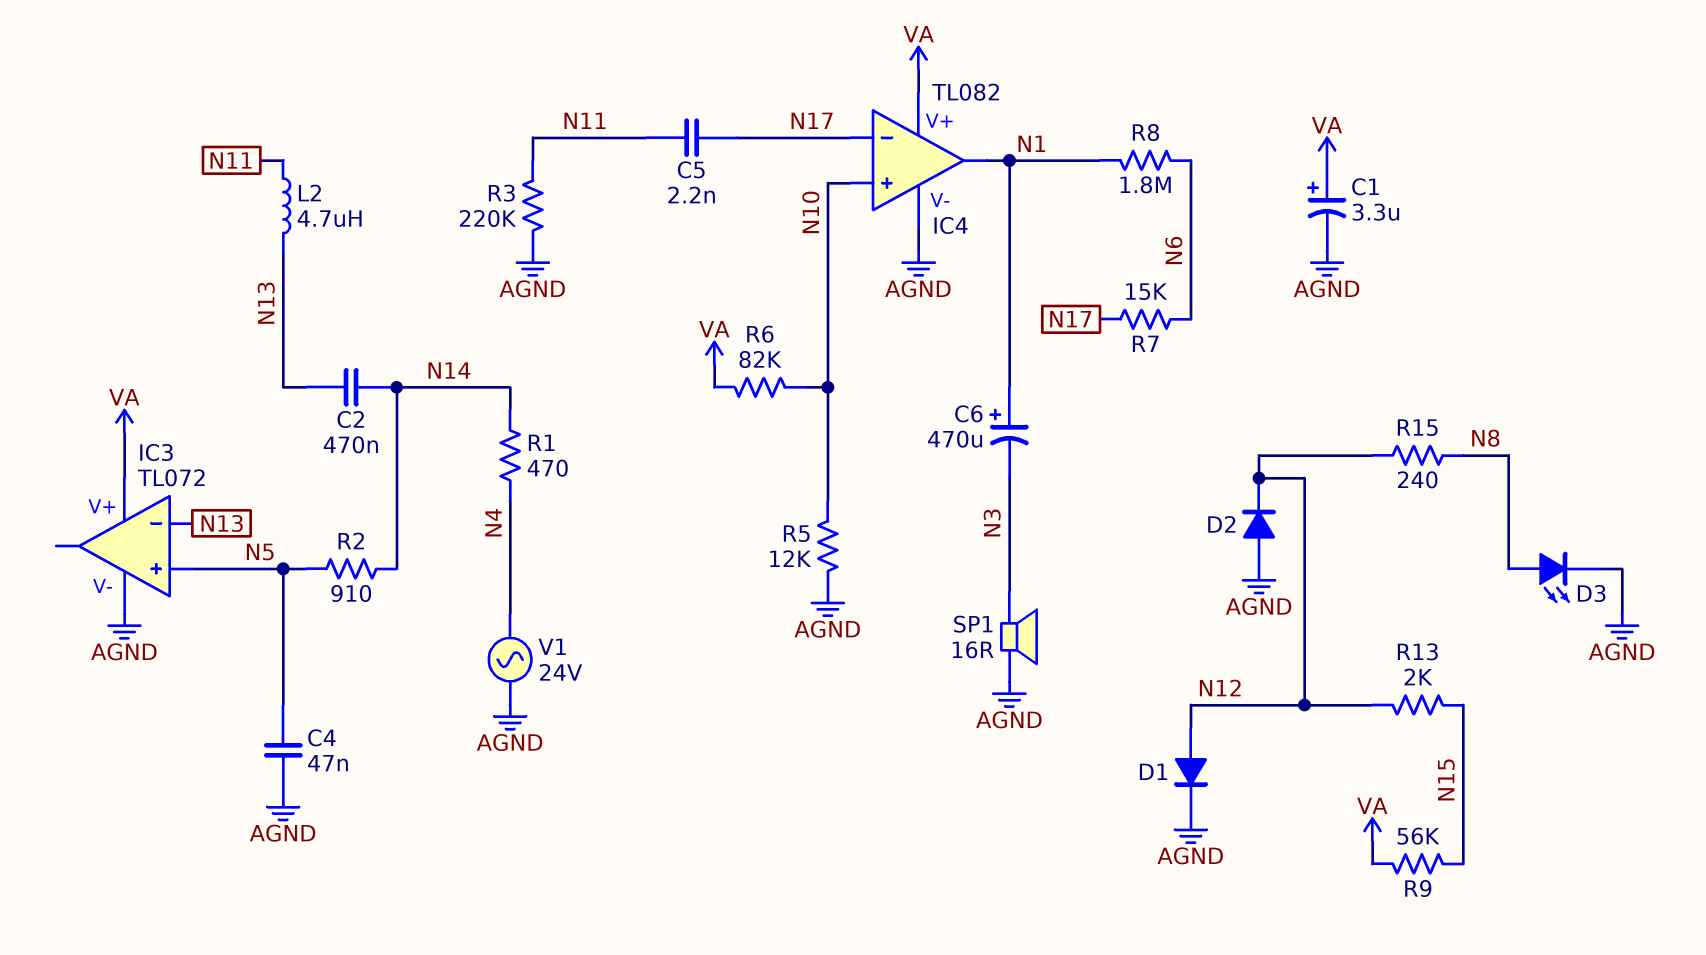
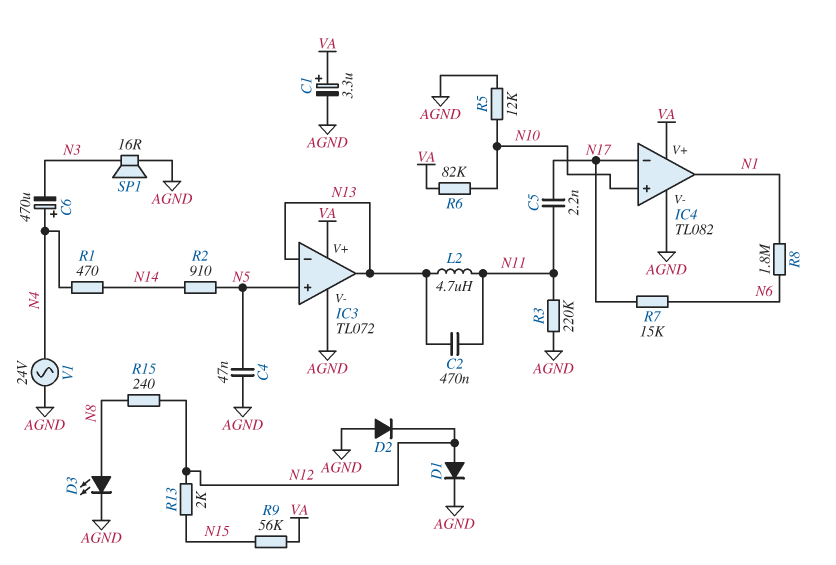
C2: 470nF (N13, N14) -> 470nF (N11, N13)
C6: 470uF (plus N1, minus N3) -> 470uF (plus N4, minus N3)
IC3 pin out: none -> N13

